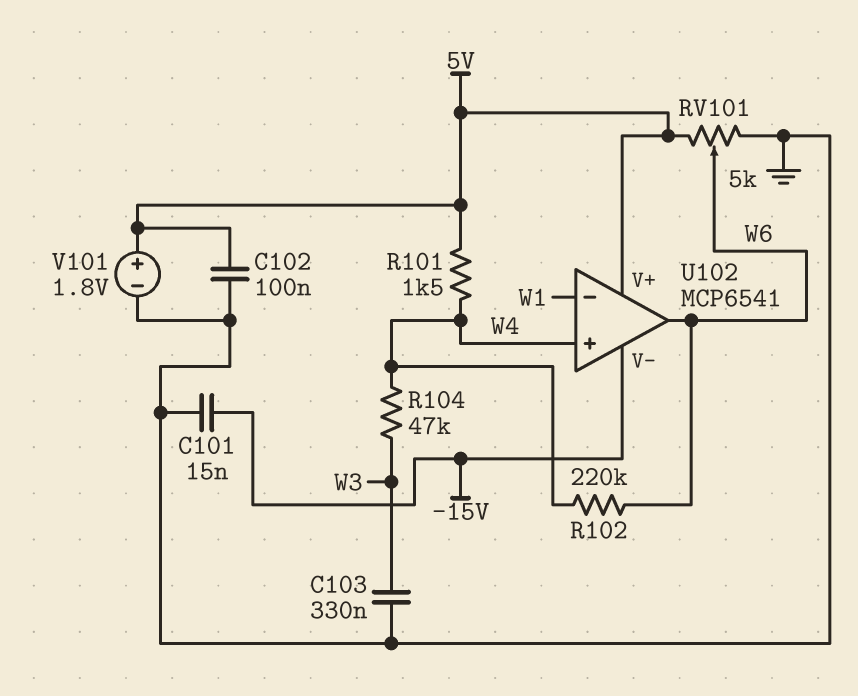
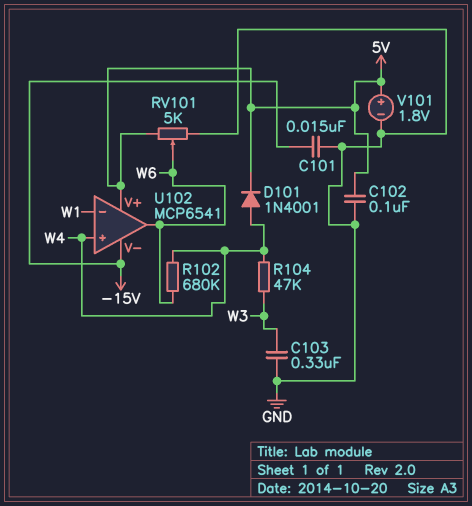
D101: none -> diode 1N4001 (A W4, K 5V)
R101: 1.5k (5V, W4) -> none
R102: 220k (W4, W6) -> 680k (W4, W6)

